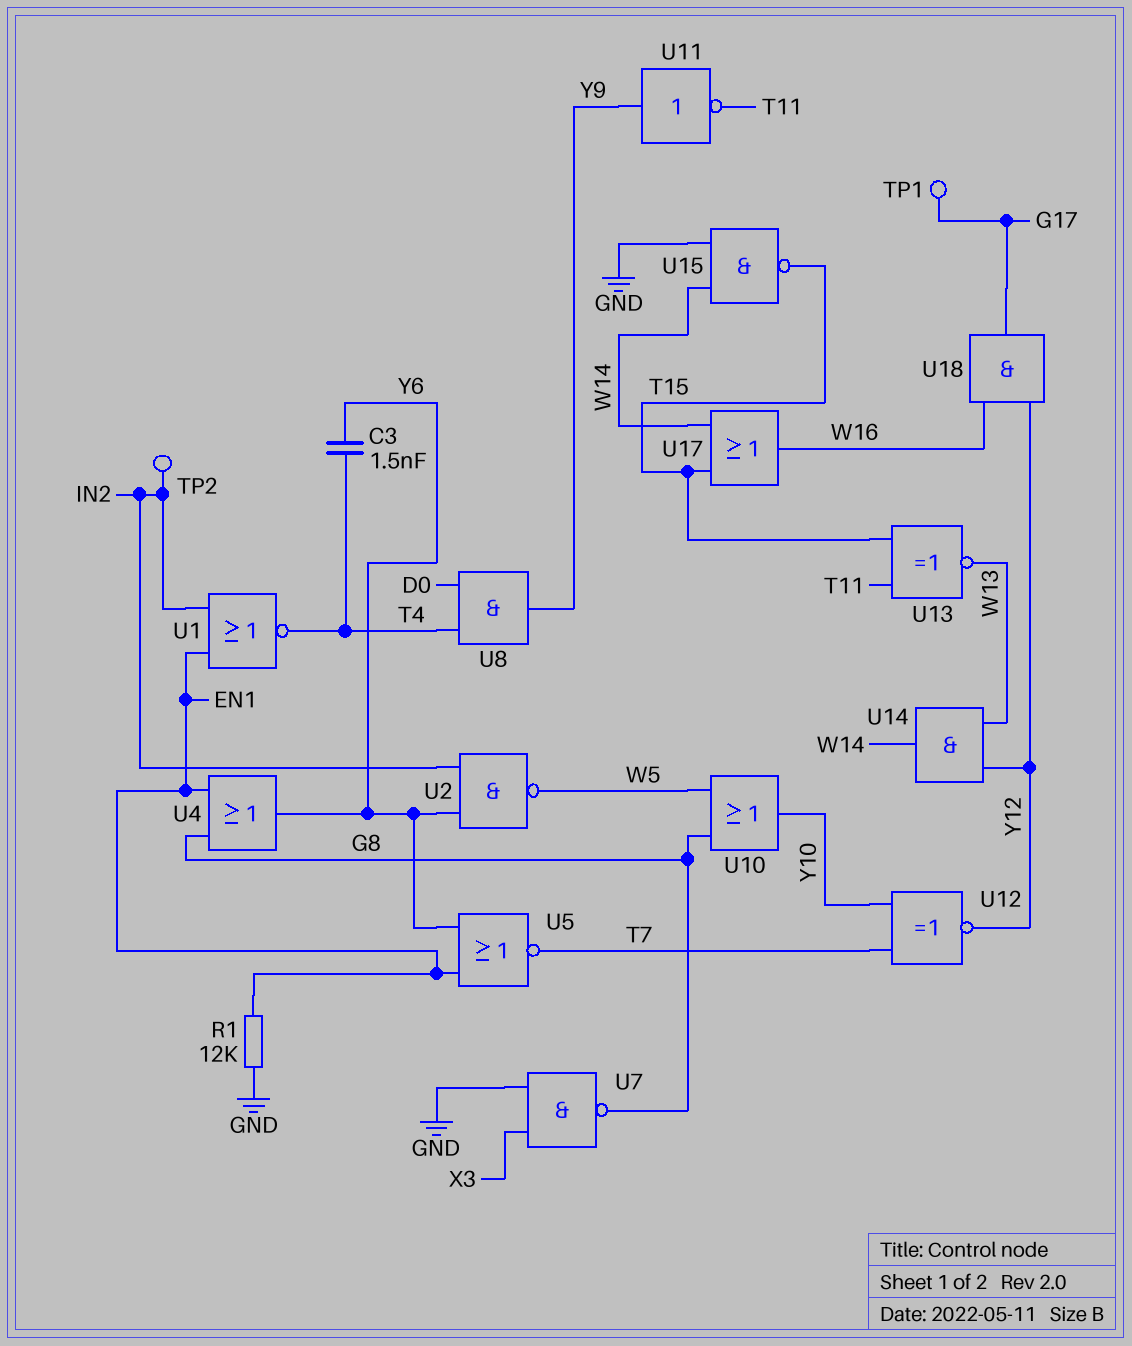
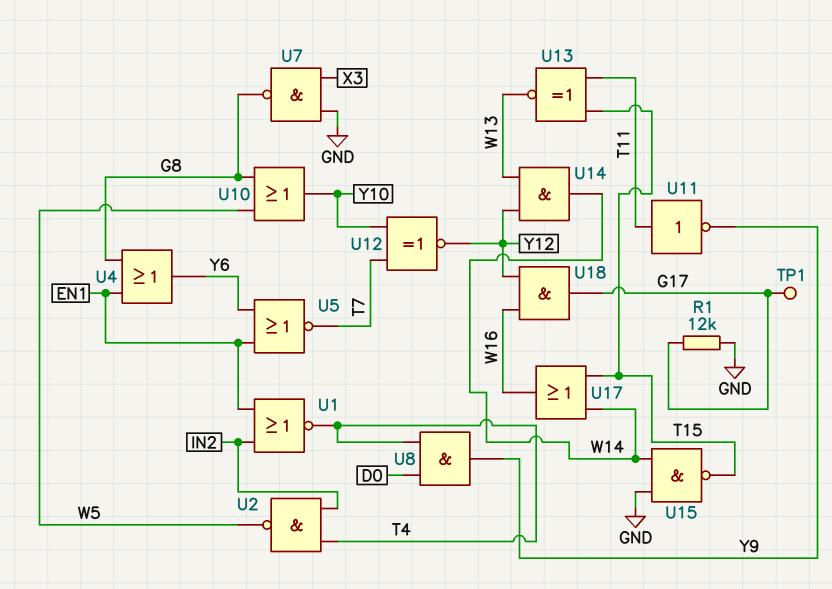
C3: 1.5nF (T4, Y6) -> none
R1: 12k (EN1, GND) -> 12k (G17, GND)
TP2: test point (IN2) -> none
U2: NAND (in IN2, in Y6, out W5) -> NAND (in IN2, in T4, out W5)
U11: NOT (in Y9, out T11) -> NOT (in T11, out Y9)

